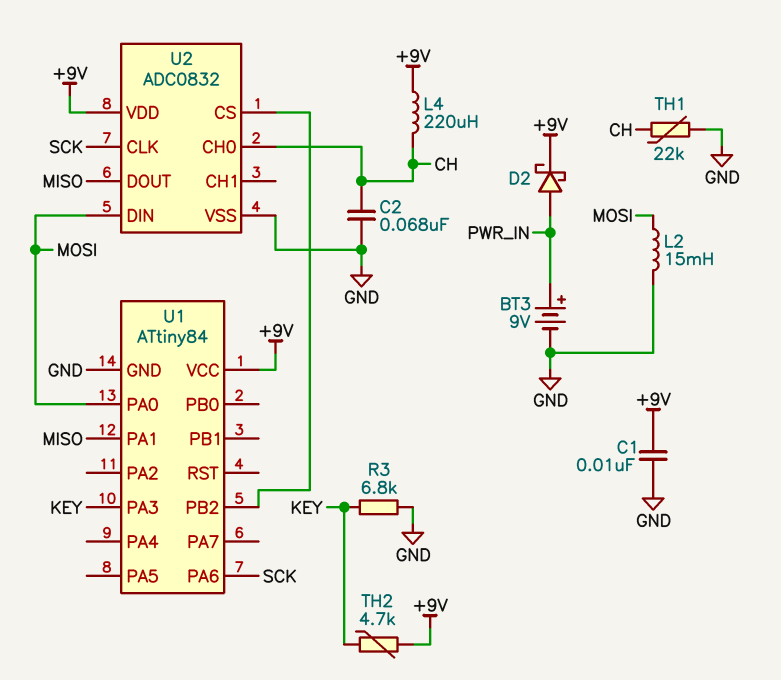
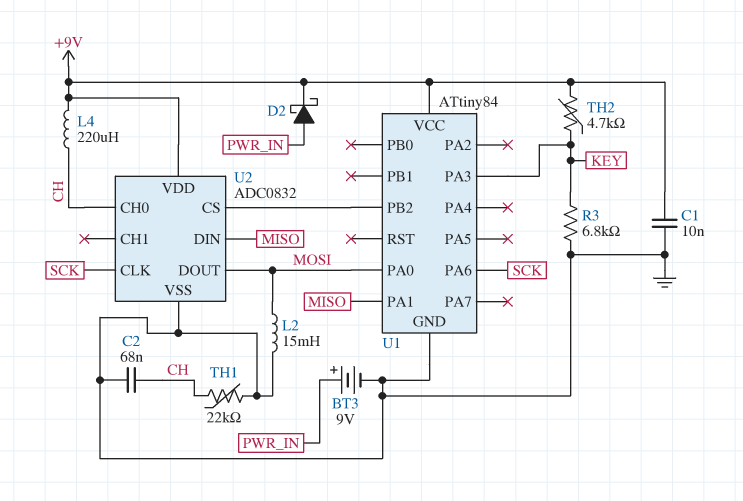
U2 pin DIN: MOSI -> MISO
U2 pin DOUT: MISO -> MOSI

